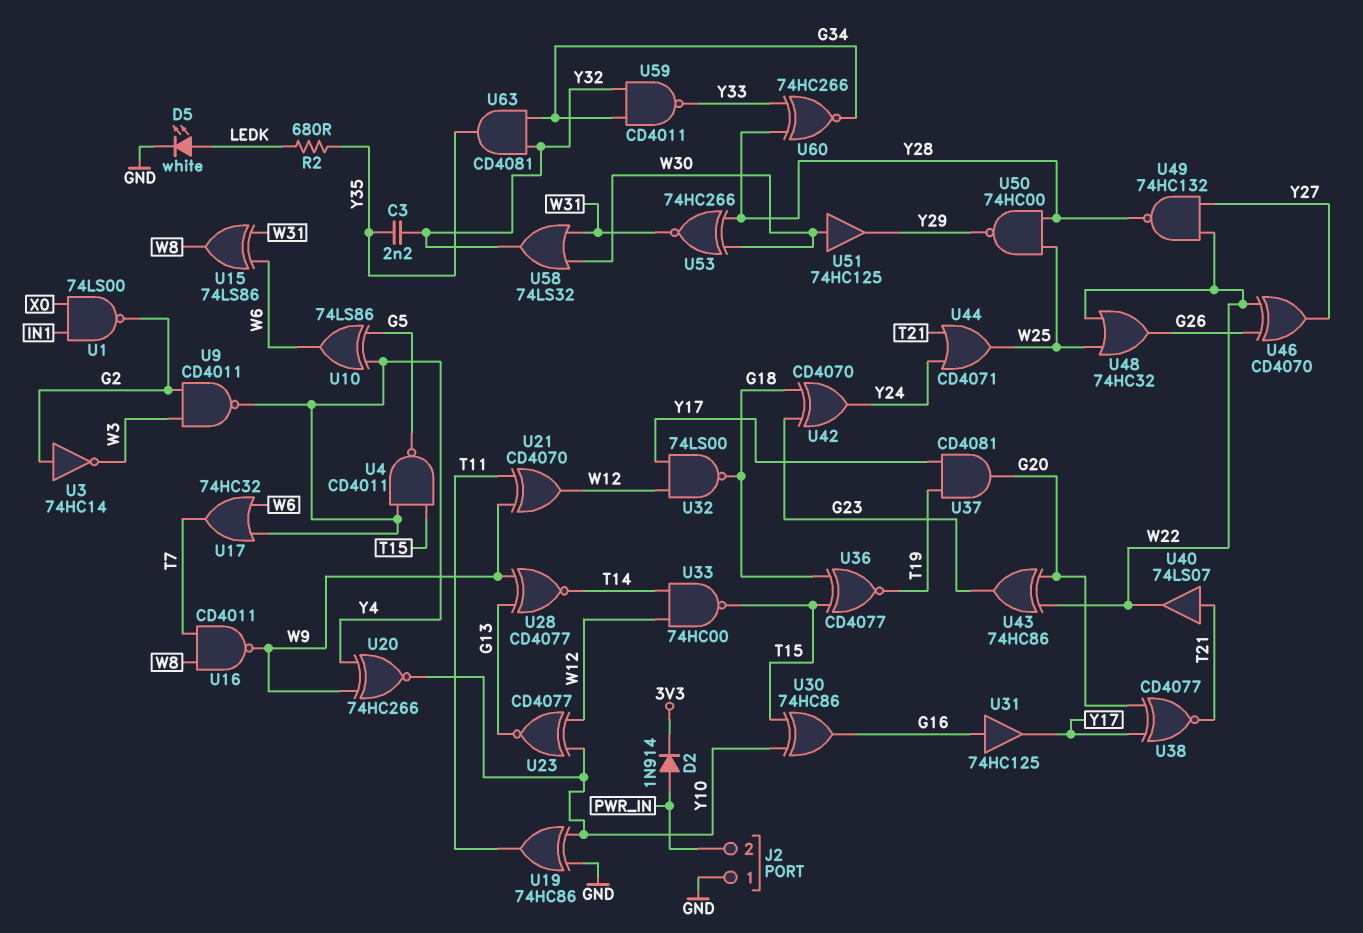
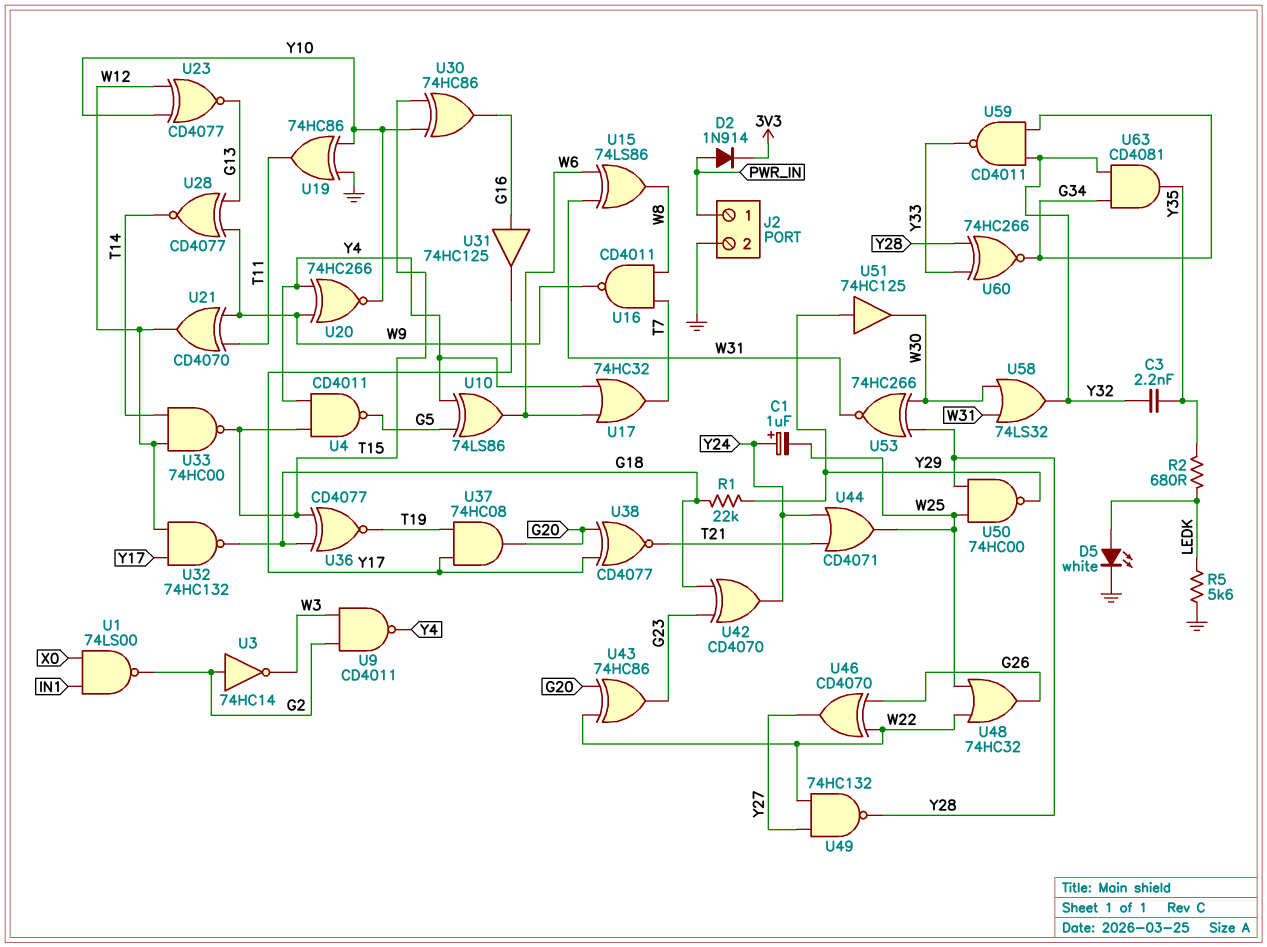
C1: none -> 1uF (plus Y24, minus W25)
J2 pin 1: GND -> PWR_IN
J2 pin 2: PWR_IN -> GND
R1: none -> 22k (G18, Y29)
R5: none -> 5.6k (GND, LEDK)
U32: NAND 74LS00 (in W12, in Y17, out G18) -> NAND 74HC132 (in W12, in Y17, out G18)
U37: AND CD4081 (in T19, in Y17, out G20) -> AND 74HC08 (in T19, in Y17, out G20)
U40: buffer 74LS07 (in T21, out W22) -> none
U51: buffer 74HC125 (in W30, out Y29) -> buffer 74HC125 (in Y29, out W30)

